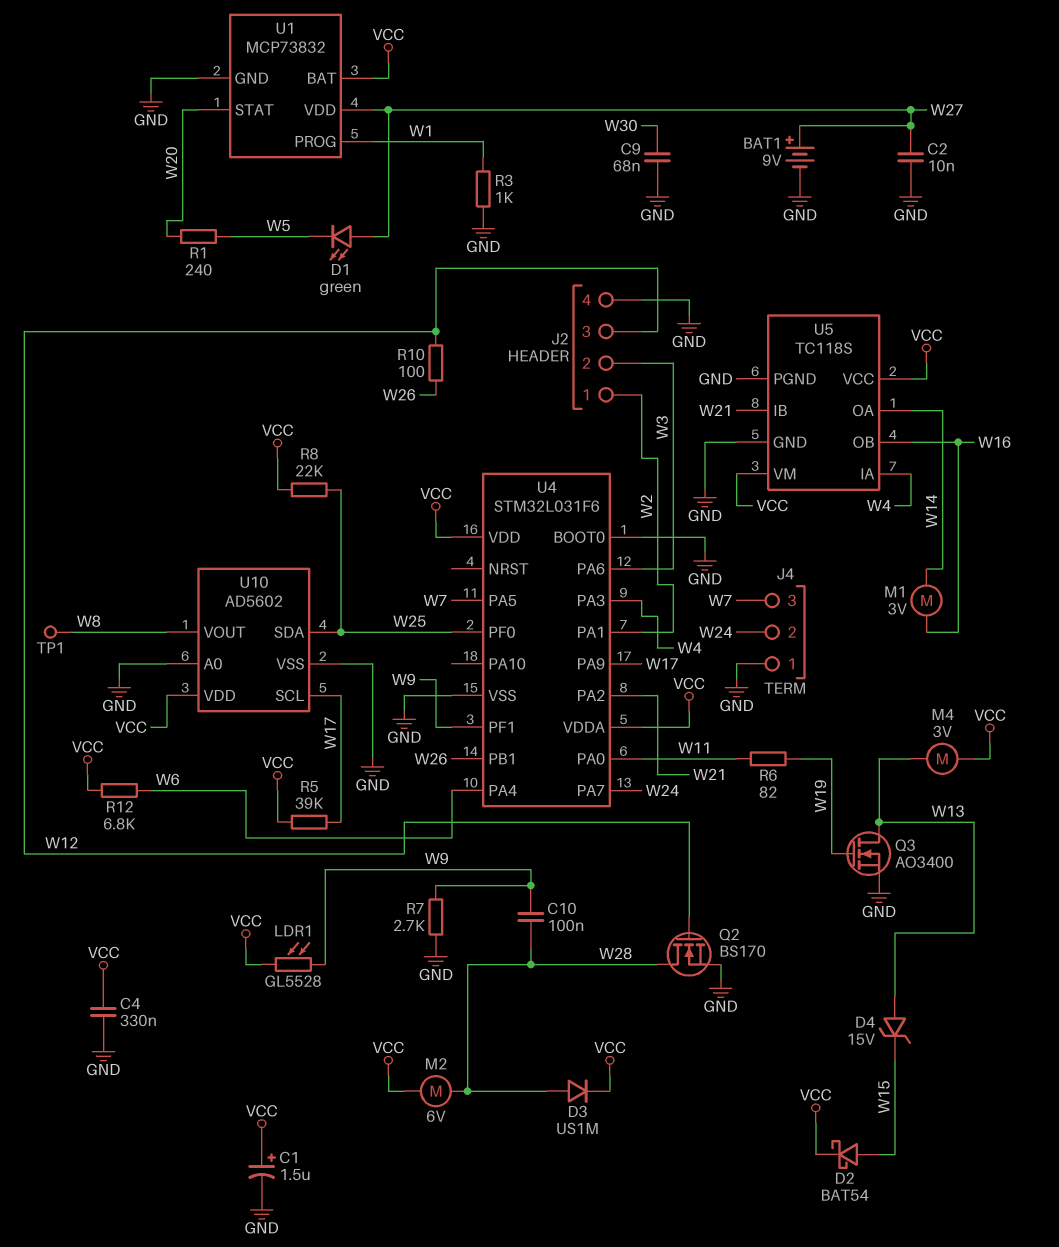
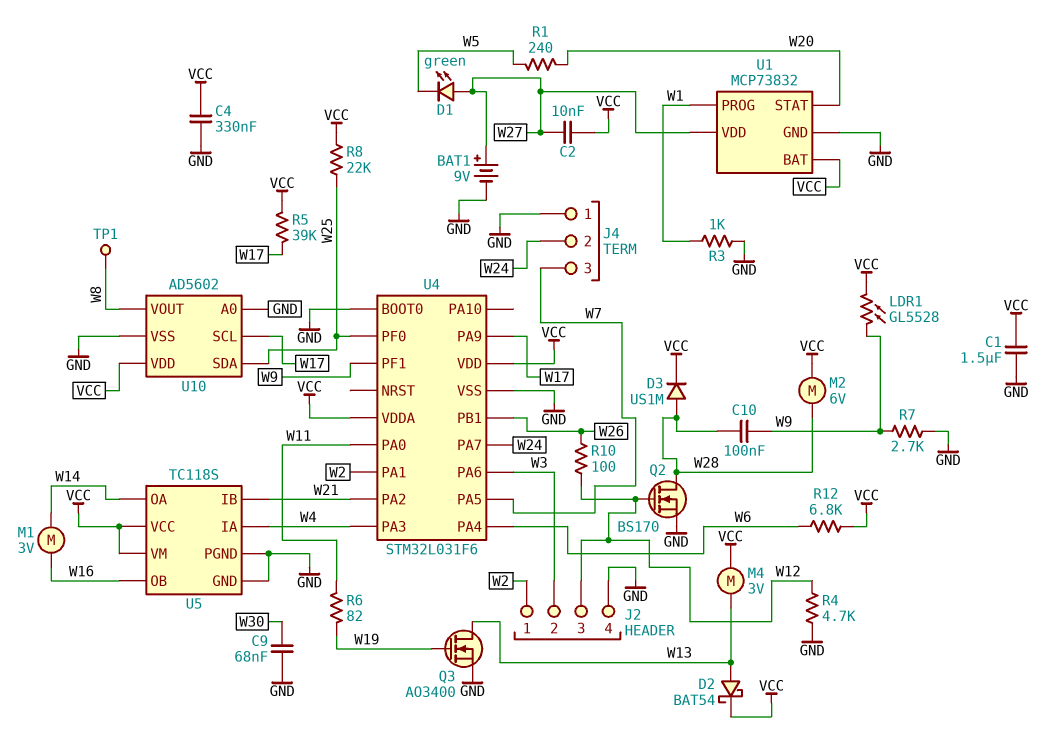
C1: 1.5uF (plus VCC, minus GND) -> 1.5uF (GND, VCC)
C2: 10nF (GND, W27) -> 10nF (VCC, W27)
D2: schottky BAT54 (A W15, K VCC) -> schottky BAT54 (A W13, K VCC)
D4: zener 15V (A W13, K W15) -> none
R4: none -> 4.7k (GND, W12)

